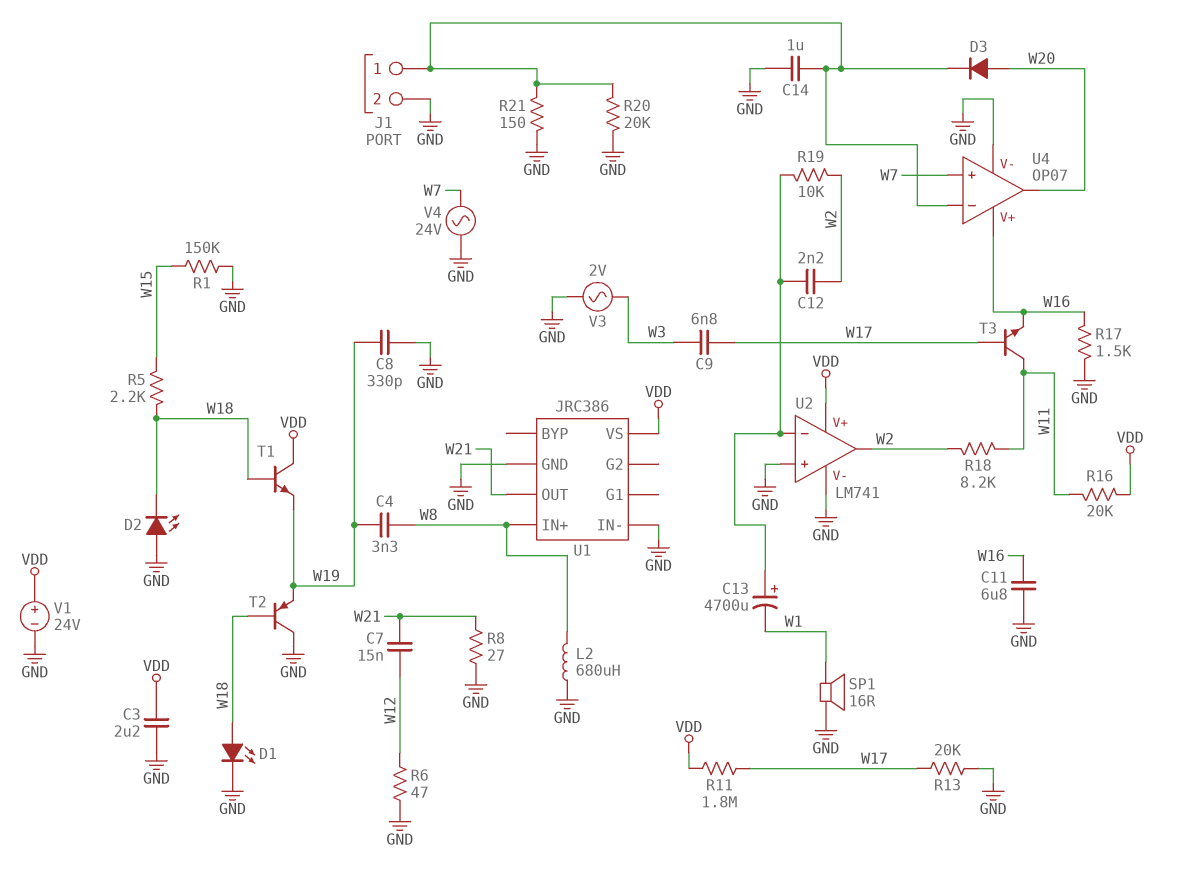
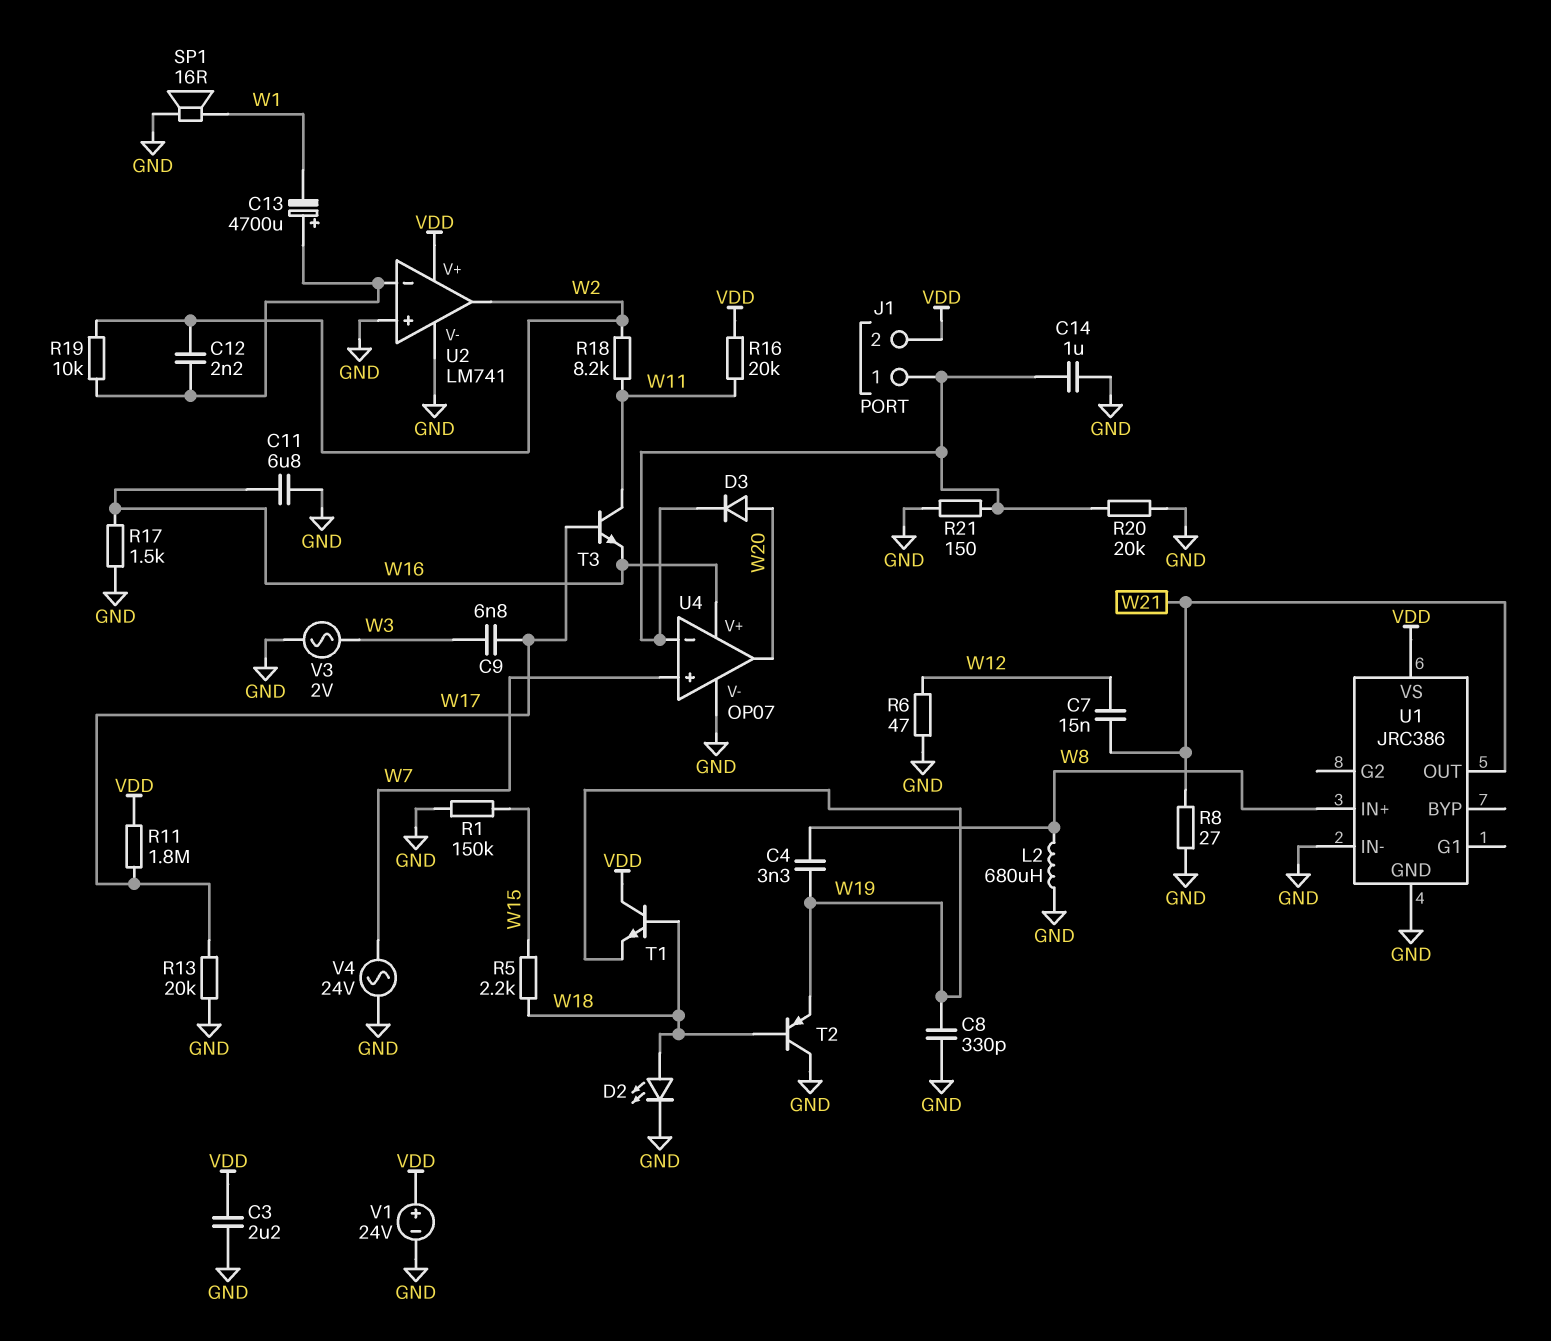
D1: LED (A W18, K GND) -> none
D2: LED (A GND, K W18) -> LED (A W18, K GND)
J1 pin 2: GND -> VDD

